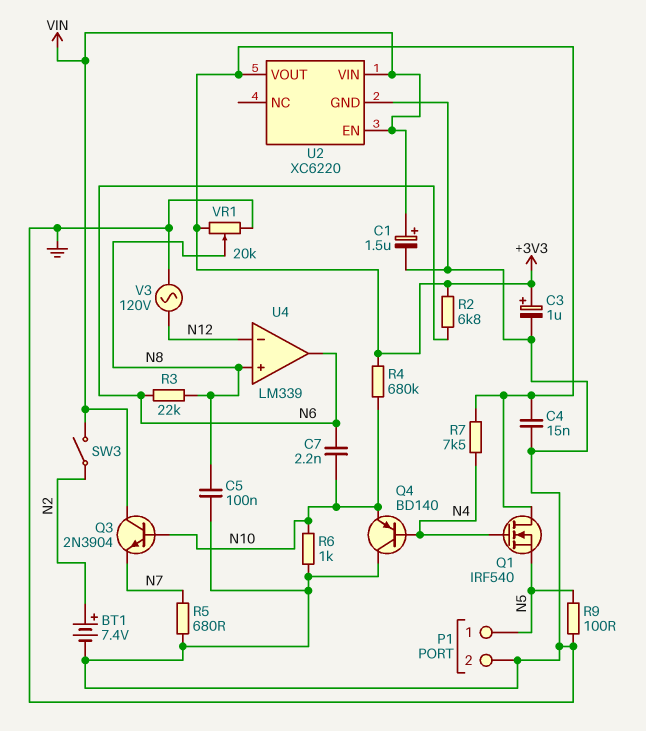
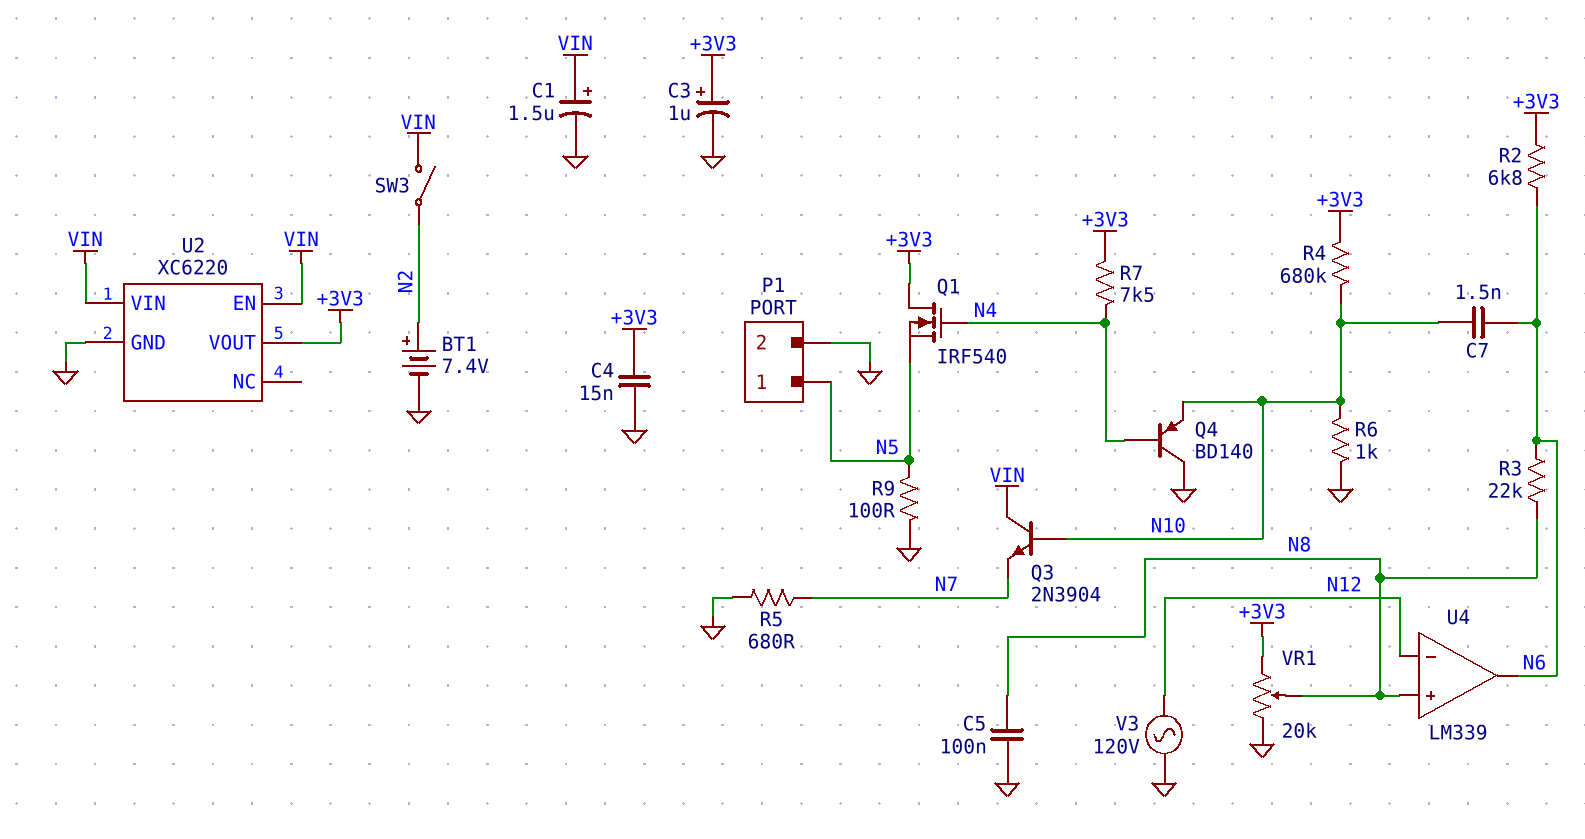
C7: 2.2nF (N6, N10) -> 1.5nF (N6, N10)

